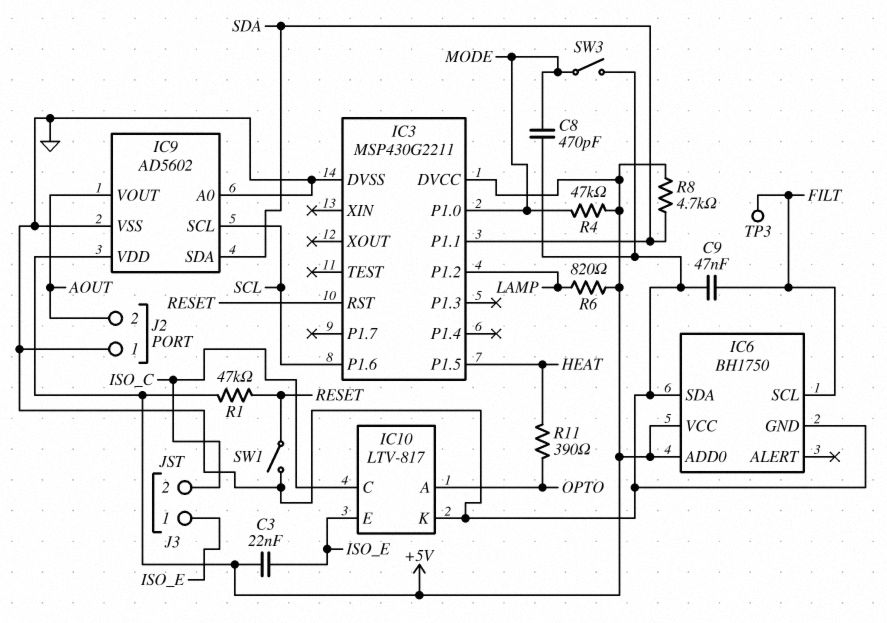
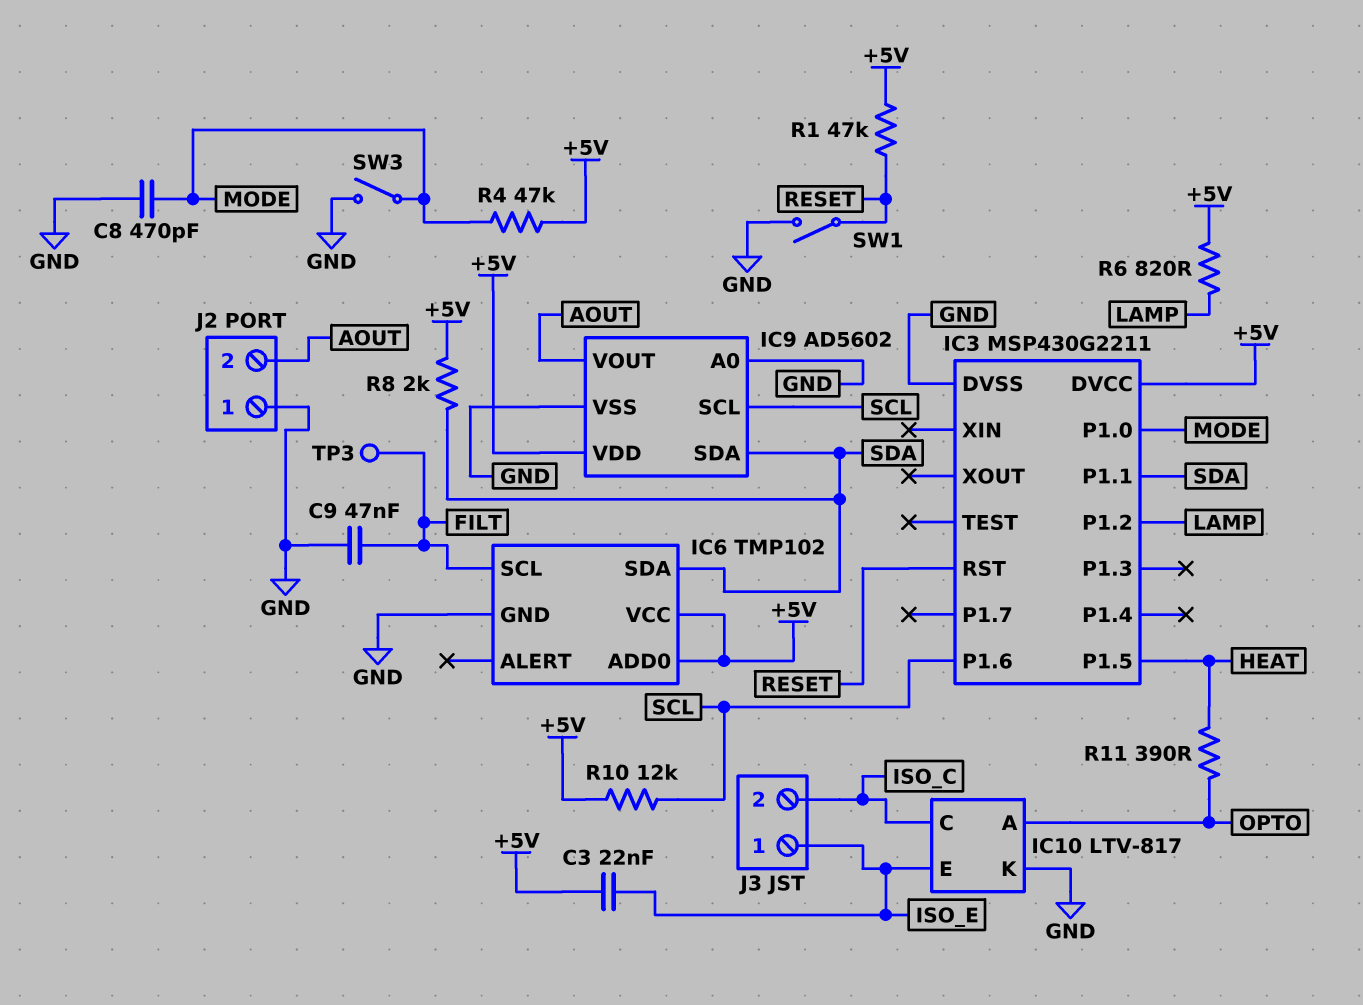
IC6: BH1750 -> TMP102
IC6 pin SDA: GND -> SDA
R8: 4.7k (+5V, SDA) -> 2k (+5V, SDA)
R10: none -> 12k (+5V, SCL)

